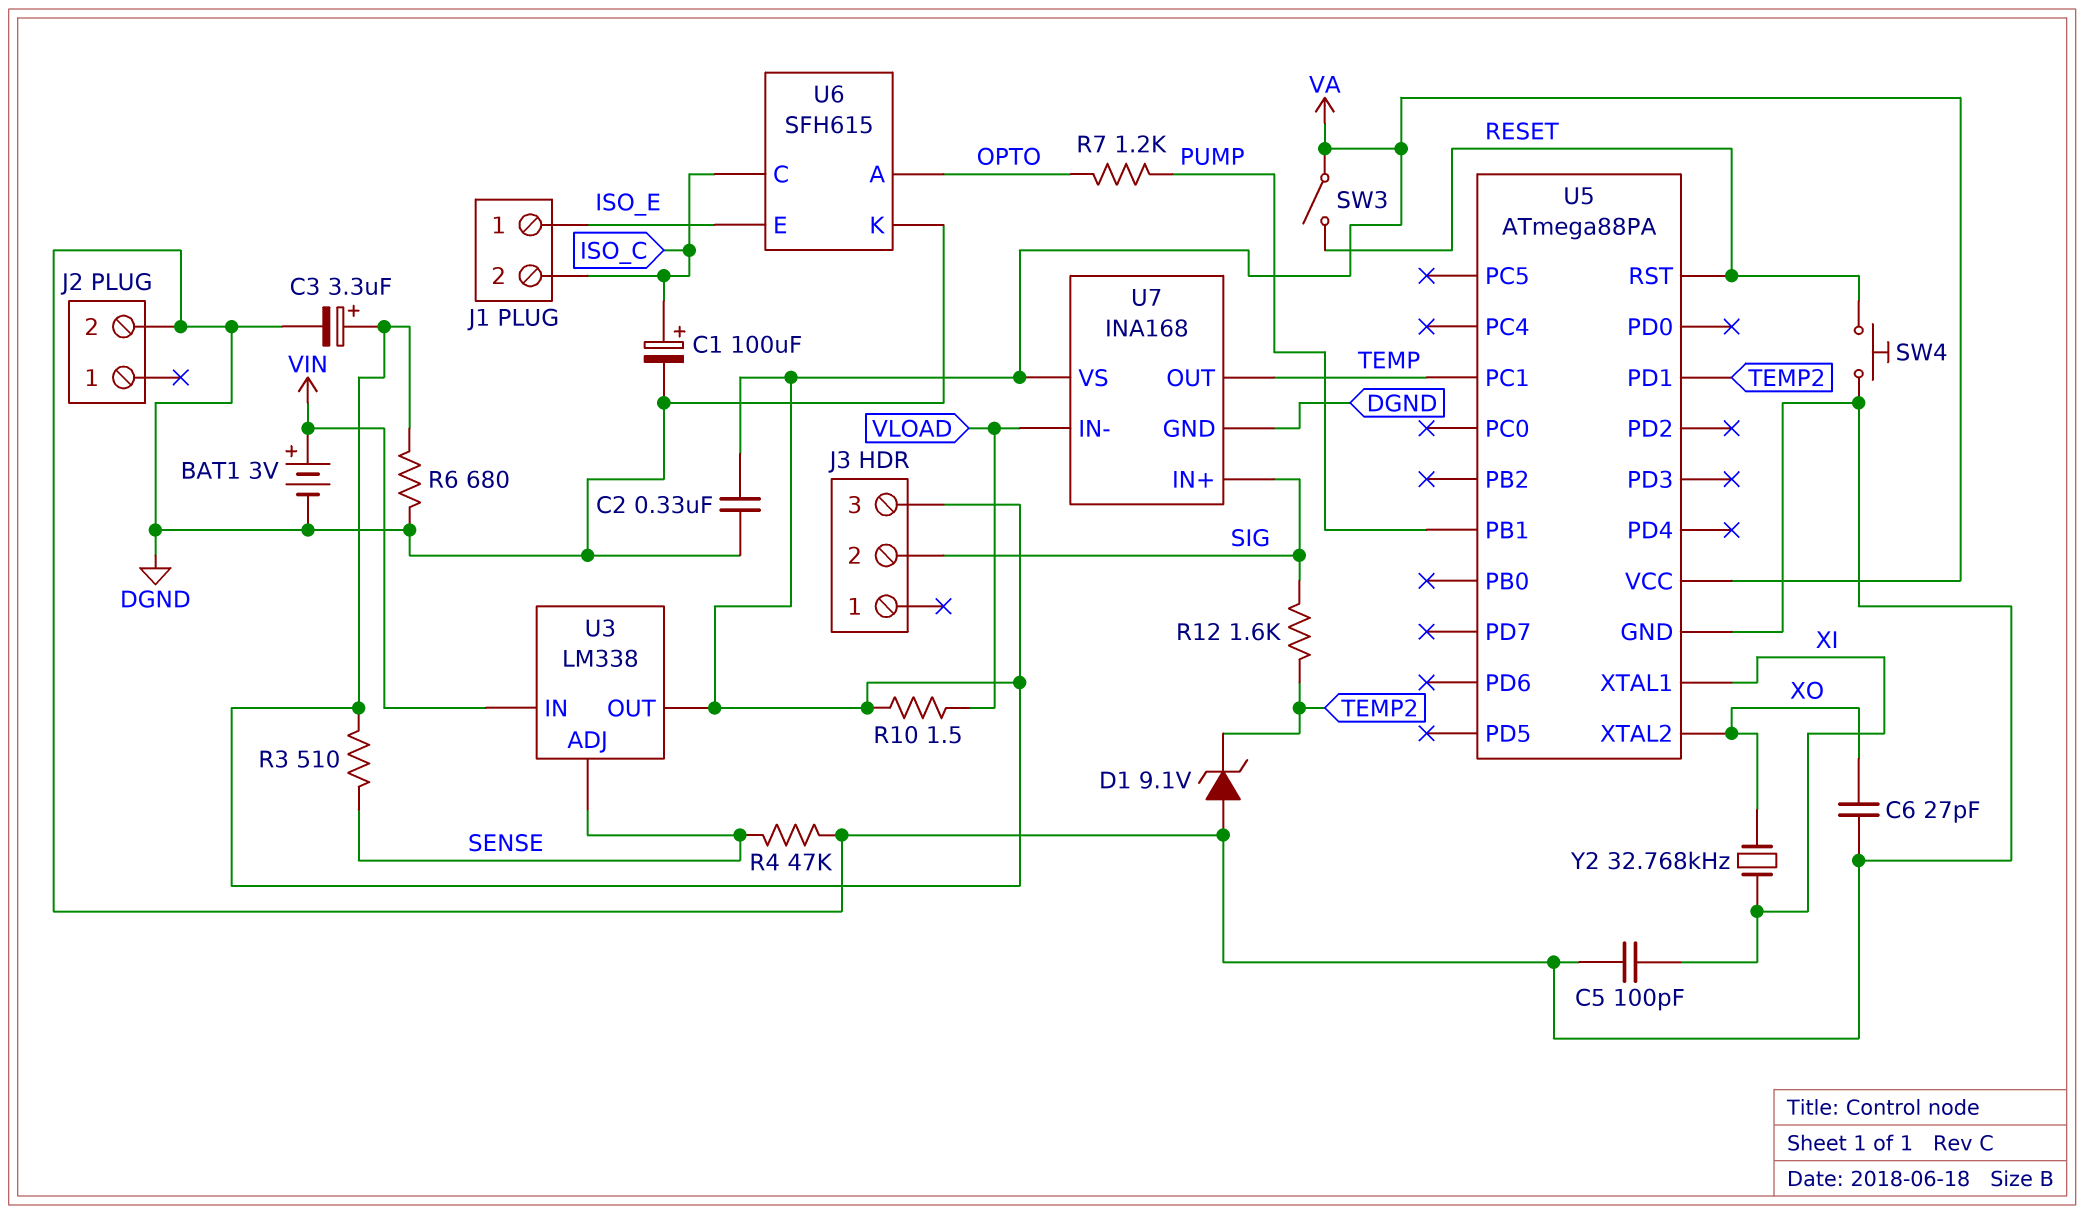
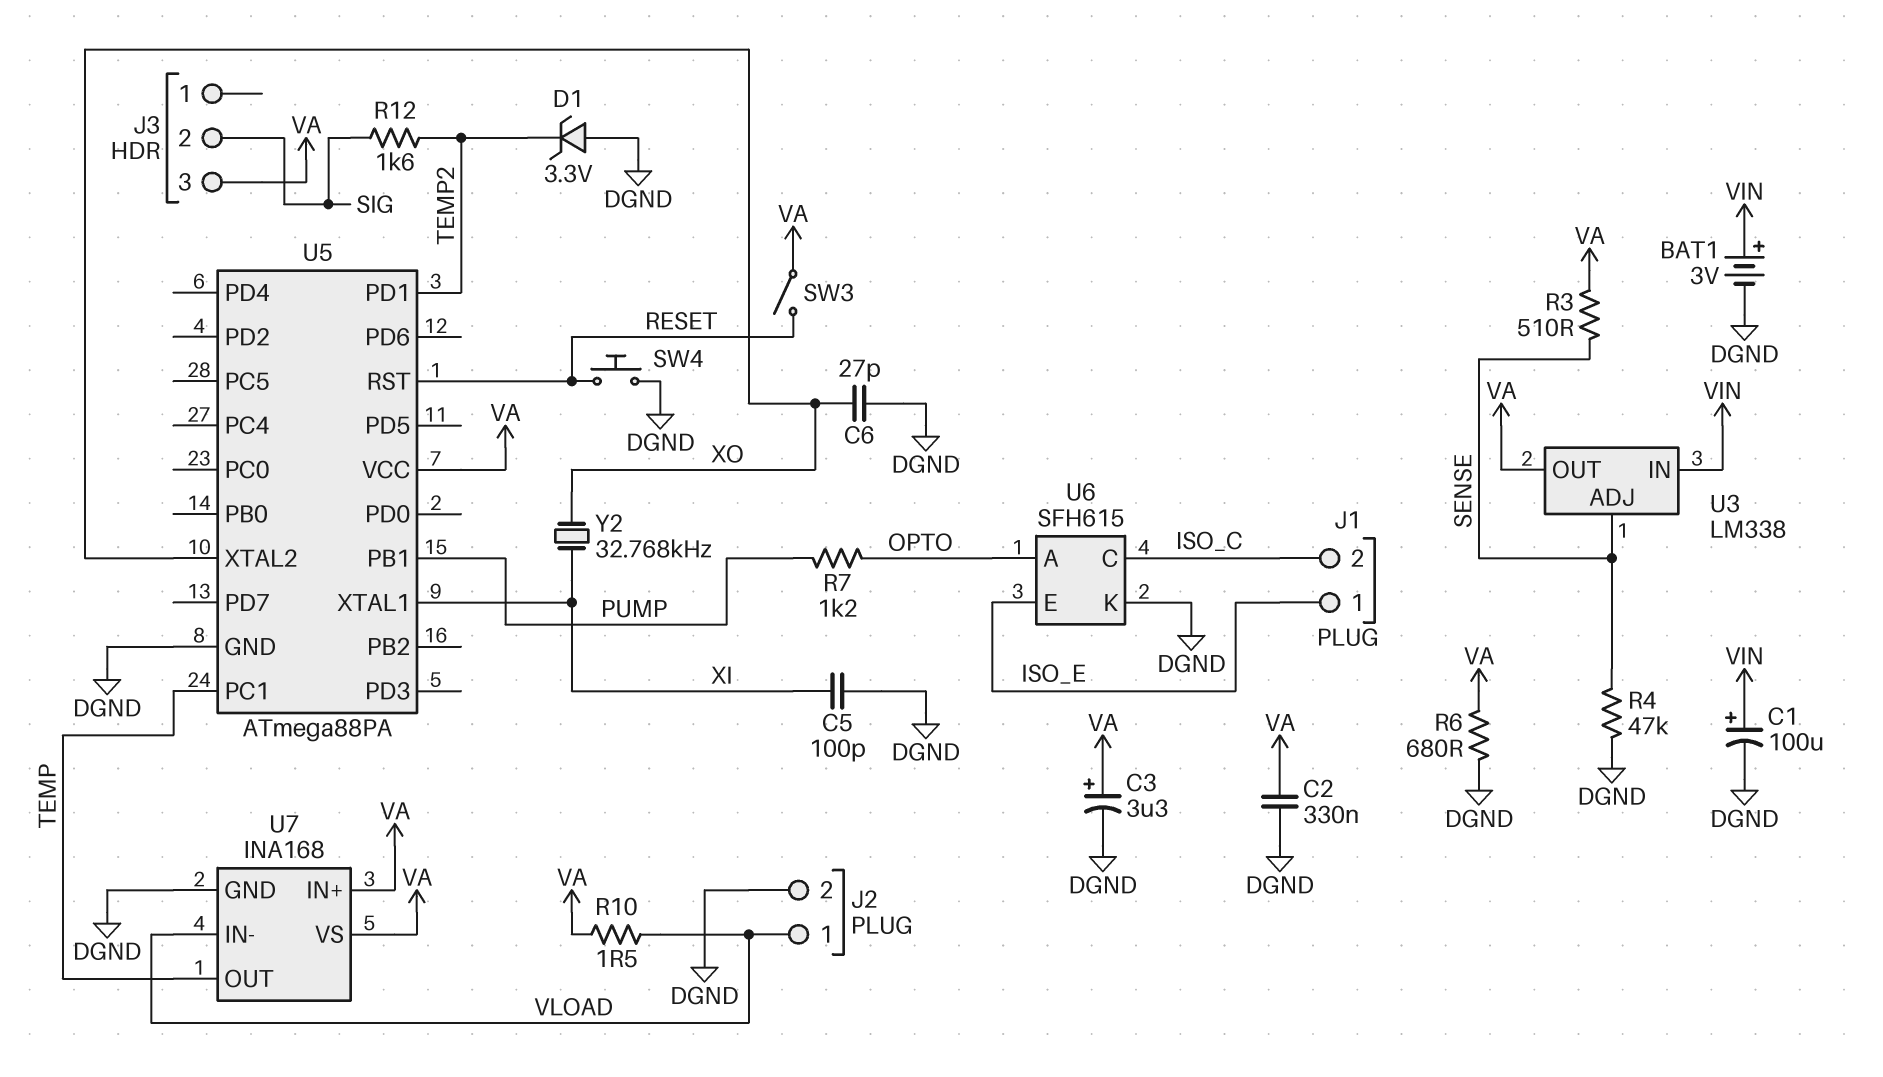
C1: 100uF (plus ISO_C, minus DGND) -> 100uF (plus VIN, minus DGND)
D1: zener 9.1V (A DGND, K TEMP2) -> zener 3.3V (A DGND, K TEMP2)
J2 pin 1: none -> VLOAD
U7 pin IN+: SIG -> VA

